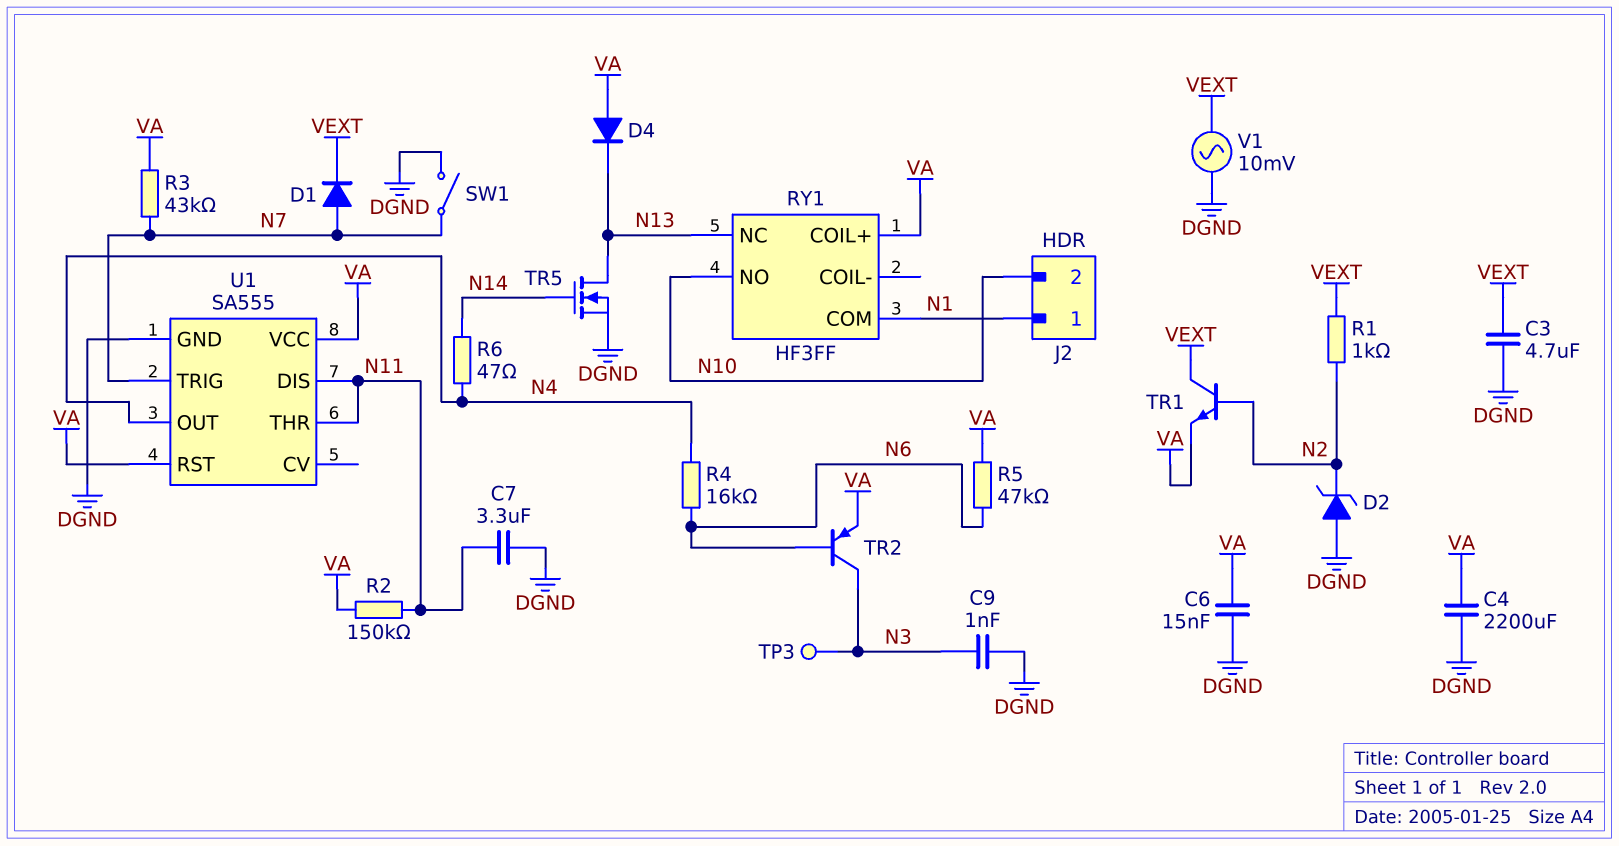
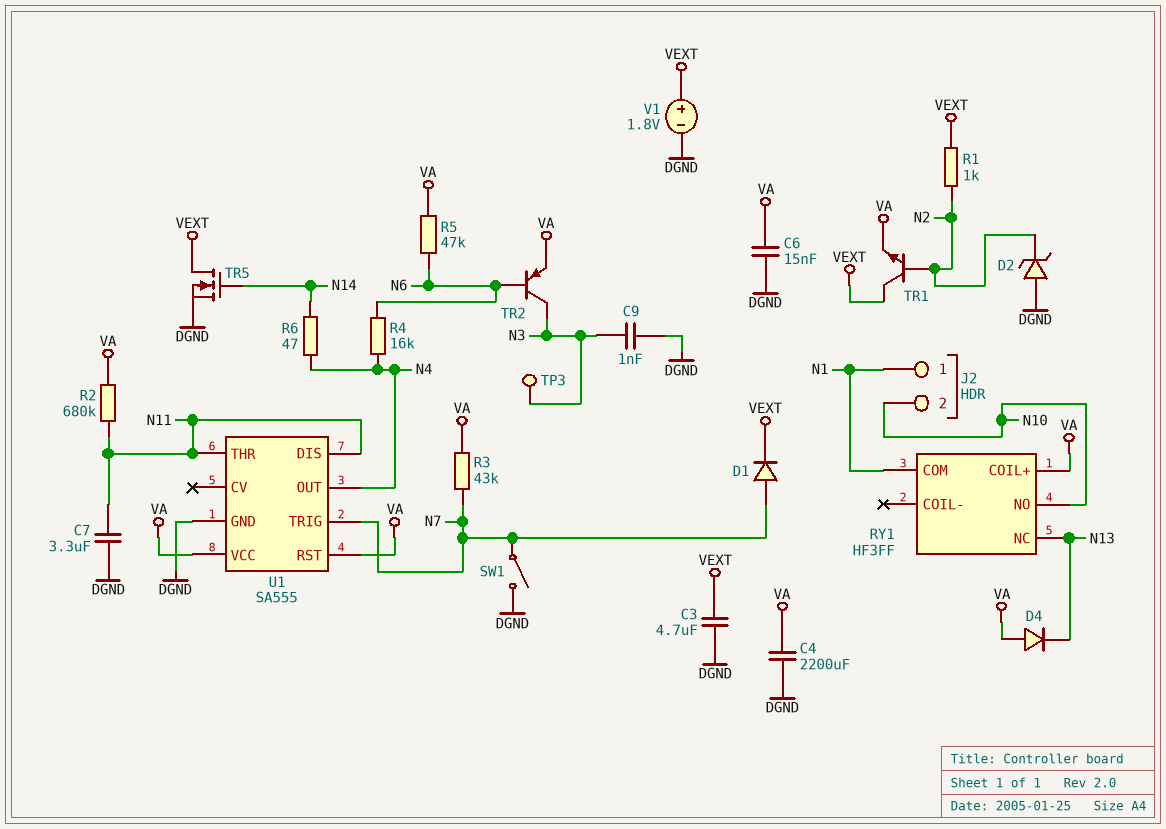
R2: 150k (N11, VA) -> 680k (N11, VA)
TR5: NMOS (G N14, D N13, S DGND) -> NMOS (G N14, D VEXT, S DGND)
V1: AC 10mV (DGND, VEXT) -> 1.8V (plus VEXT, minus DGND)

